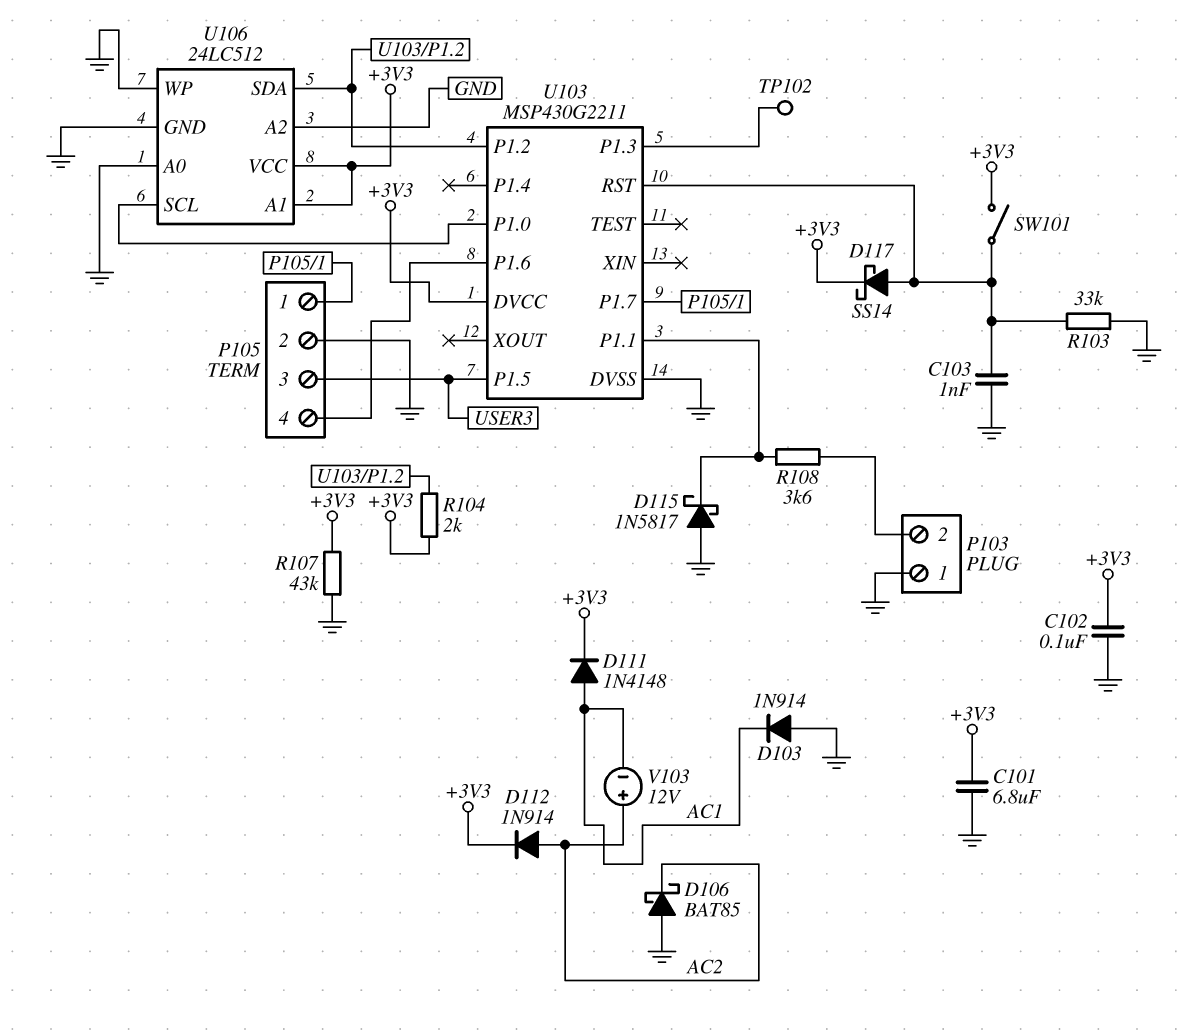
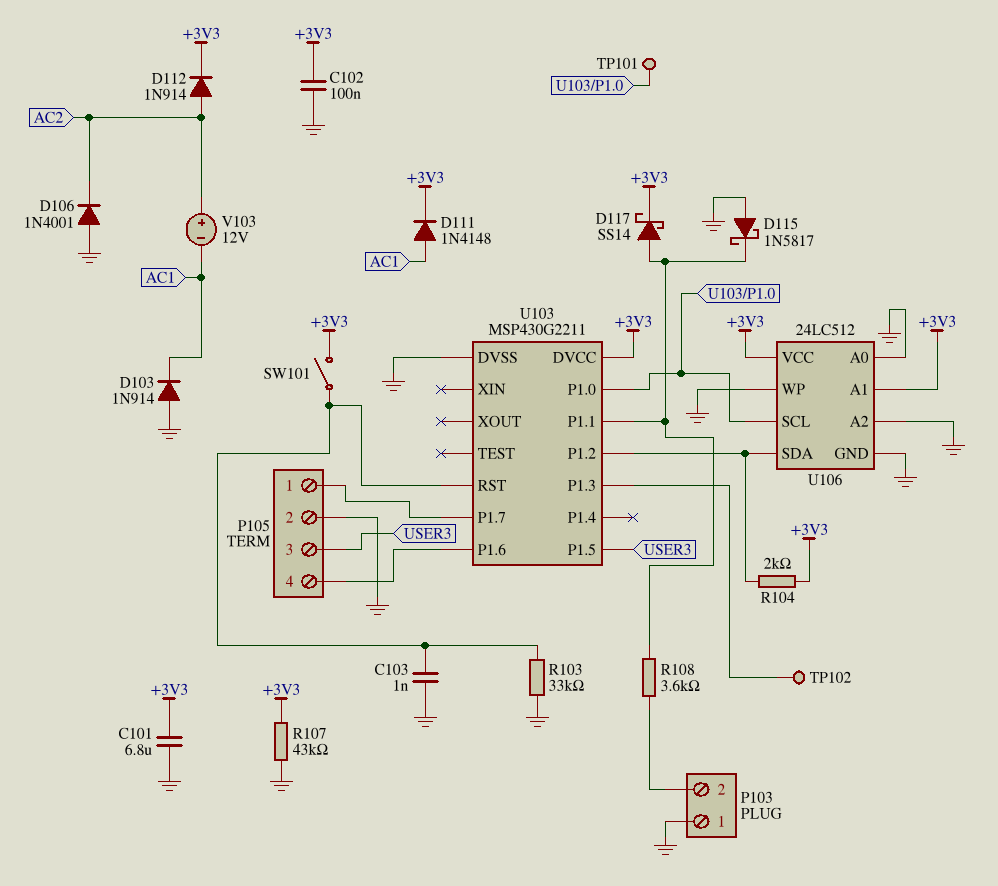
D106: schottky BAT85 (A GND, K AC2) -> diode 1N4001 (A GND, K AC2)
D117: schottky SS14 (A U103/RST, K +3V3) -> schottky SS14 (A U103/P1.1, K +3V3)
TP101: none -> test point (U103/P1.0)

